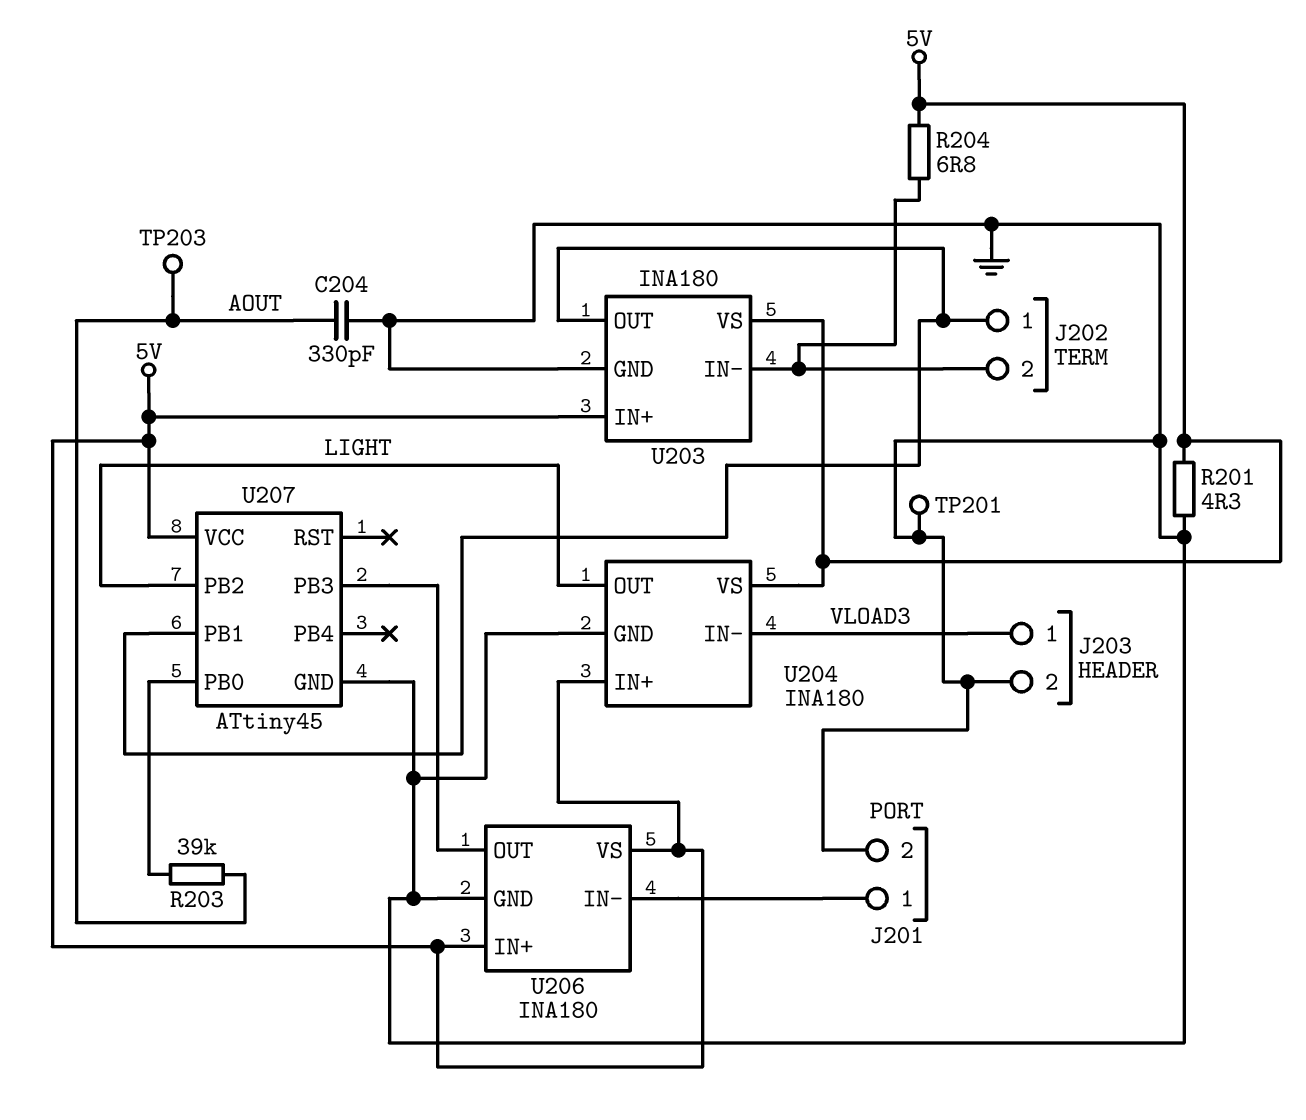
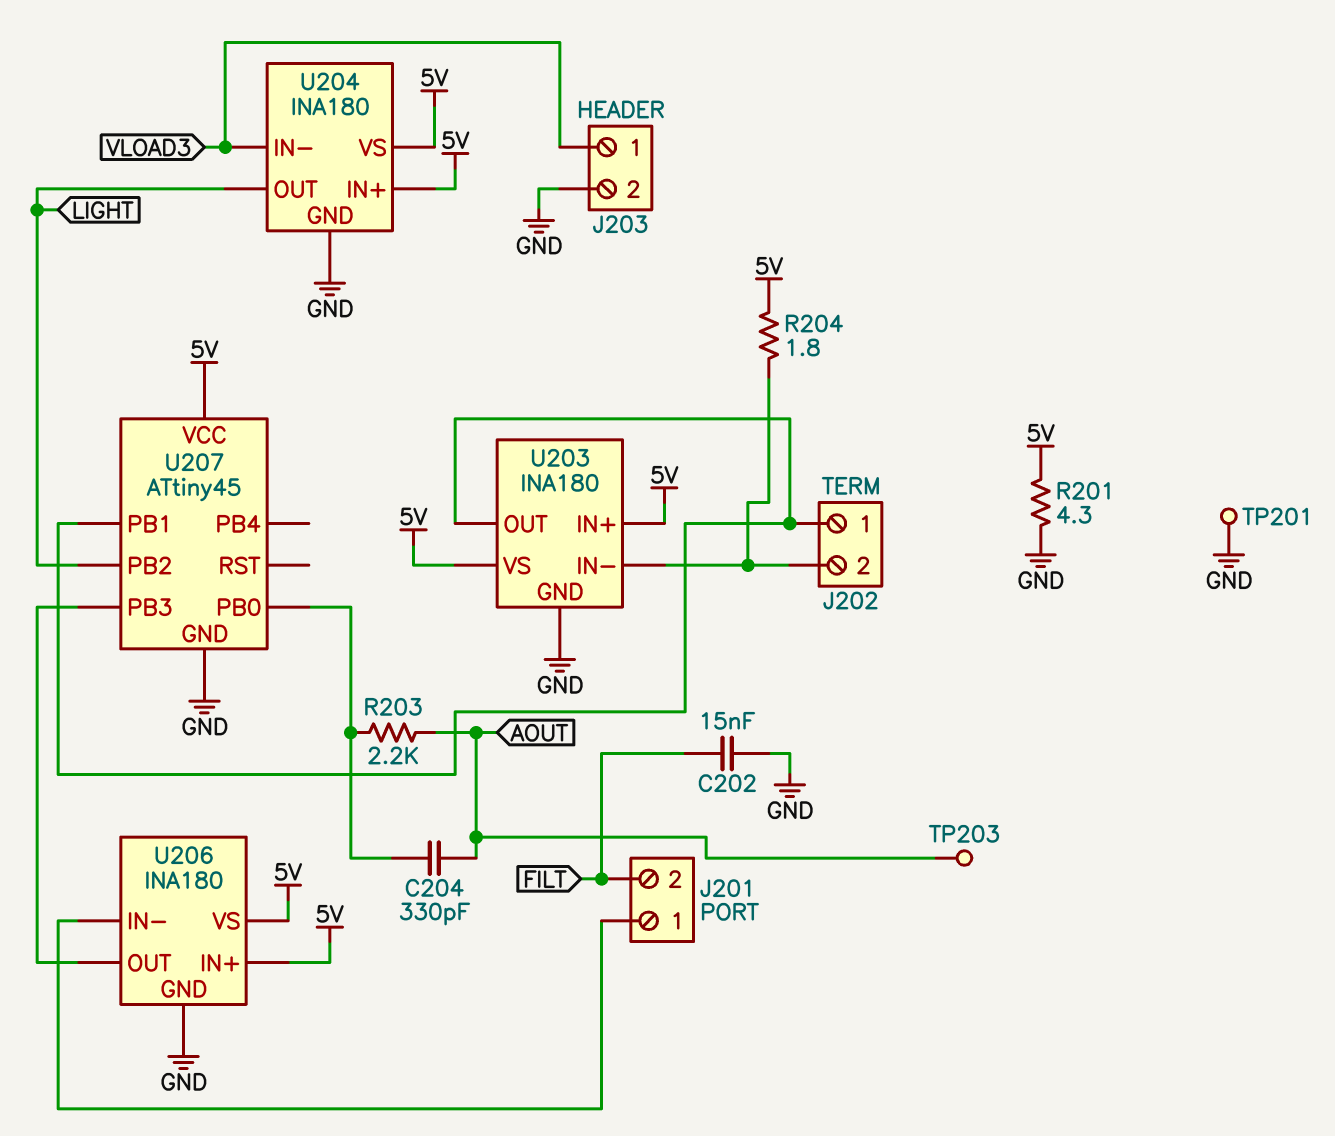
C202: none -> 15nF (FILT, GND)
C204: 330pF (AOUT, GND) -> 330pF (AOUT, U207/PB0)
J201 pin 2: GND -> FILT
R203: 39k (AOUT, U207/PB0) -> 2.2k (AOUT, U207/PB0)
R204: 6.8 (5V, J202/2) -> 1.8 (5V, J202/2)

